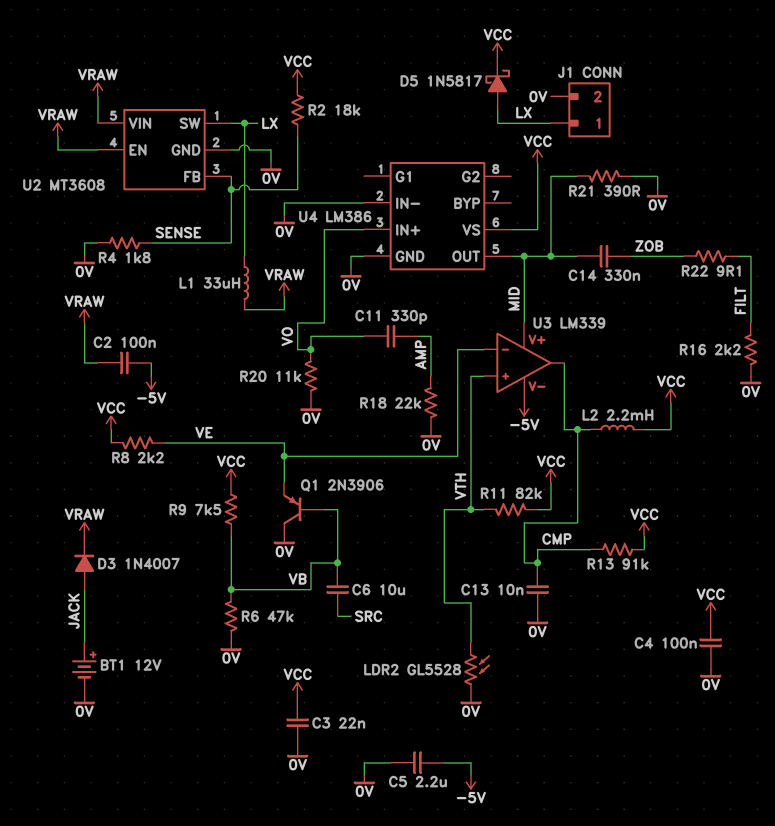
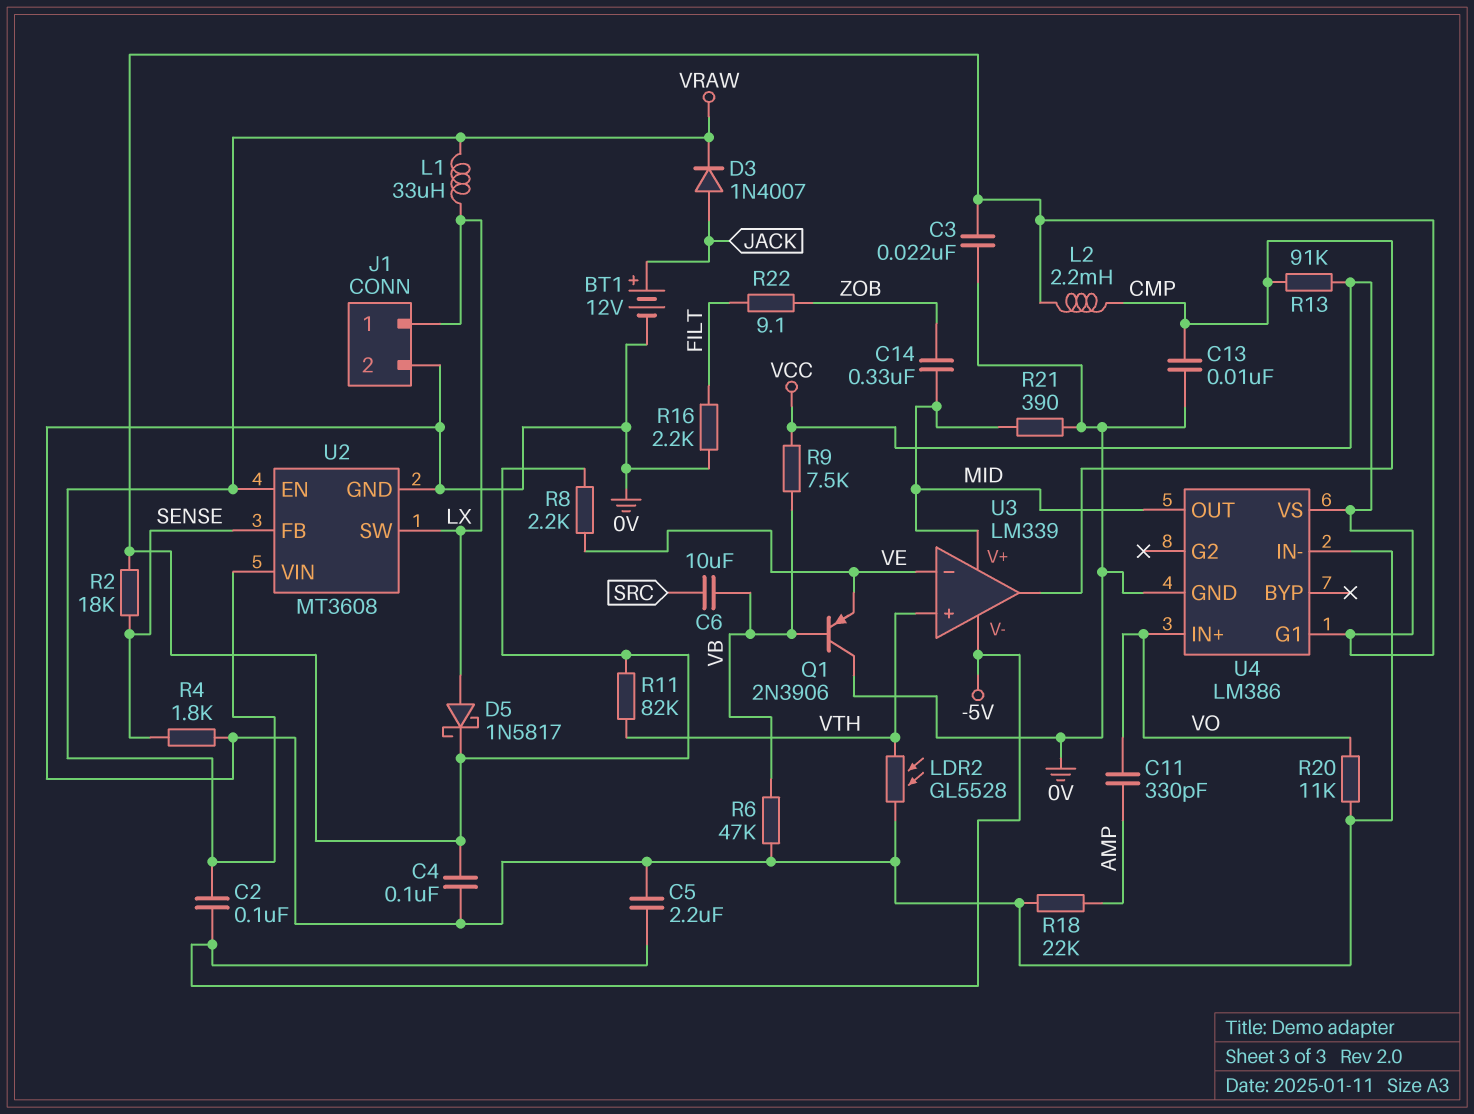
U4 pin G1: none -> VCC

